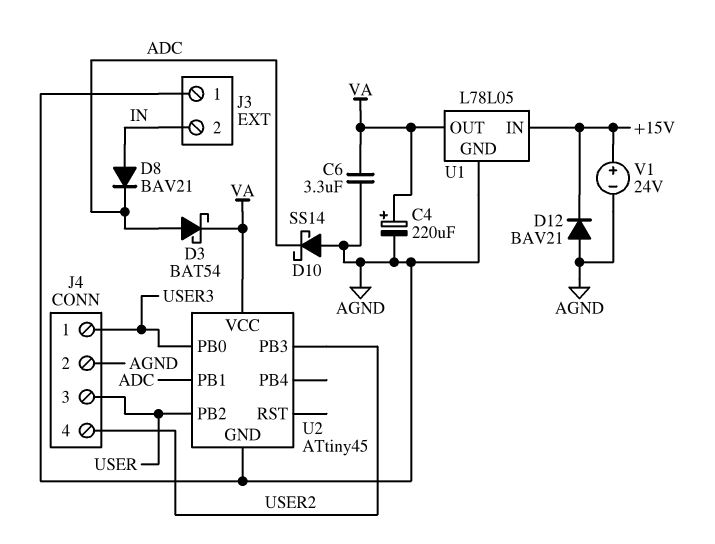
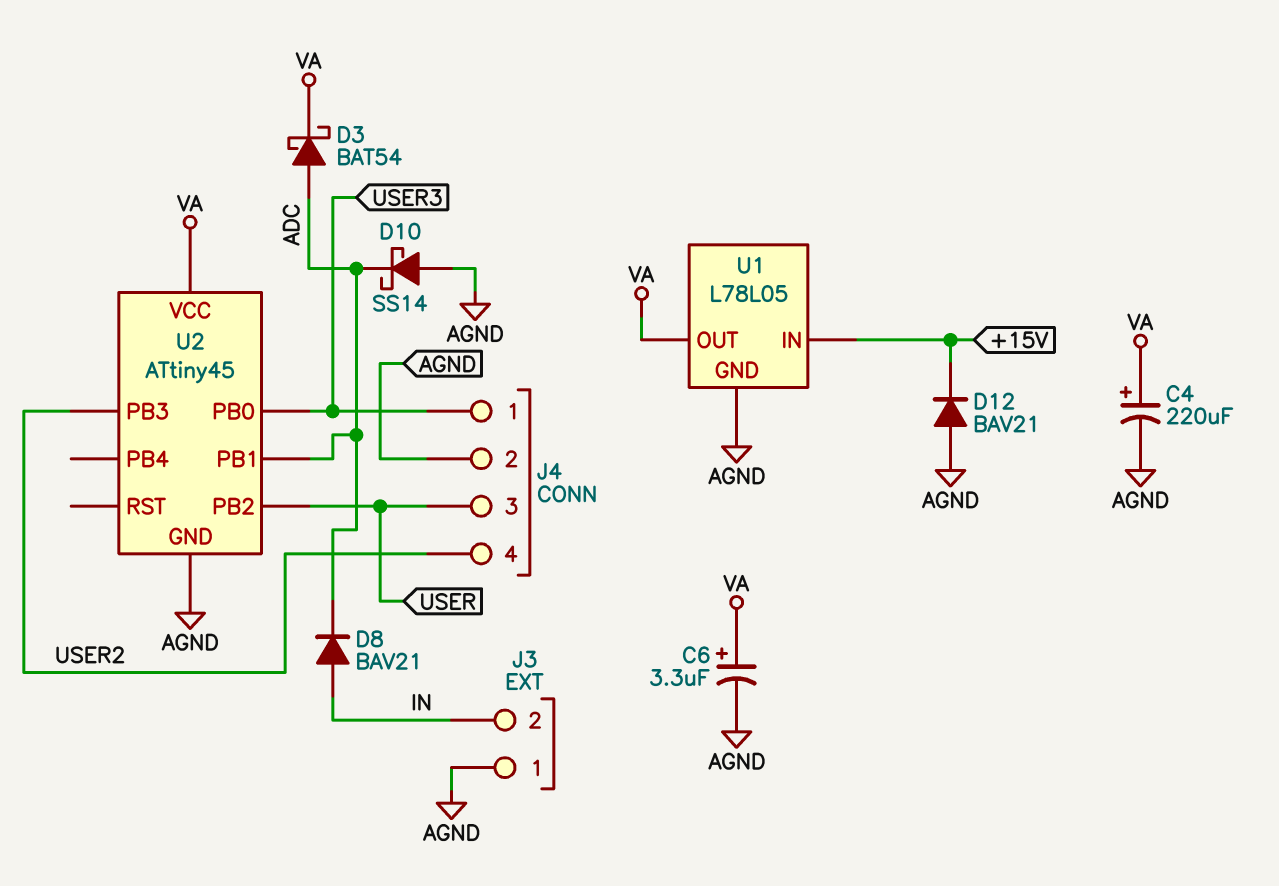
C6: 3.3uF (AGND, VA) -> 3.3uF (plus VA, minus AGND)
V1: 24V (plus +15V, minus AGND) -> none

